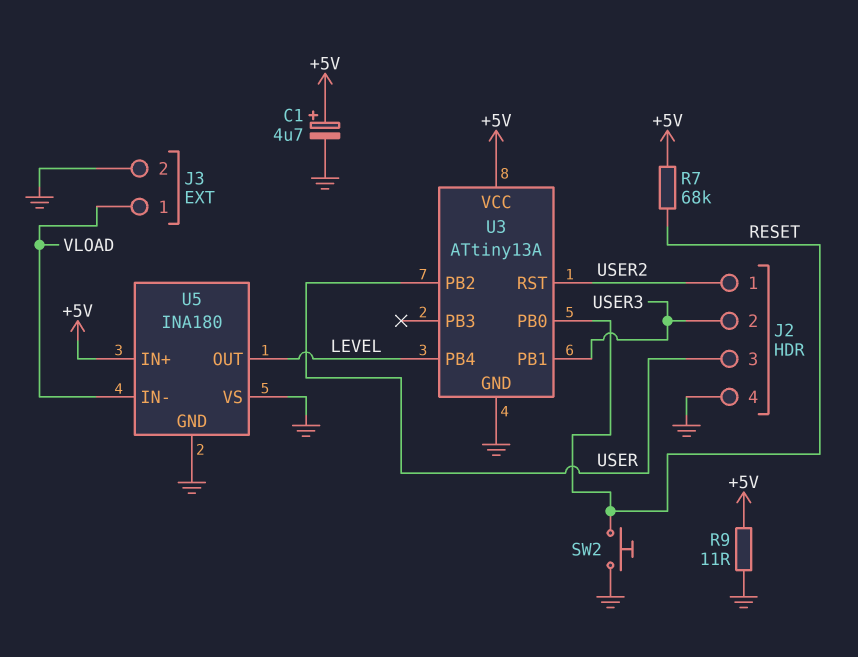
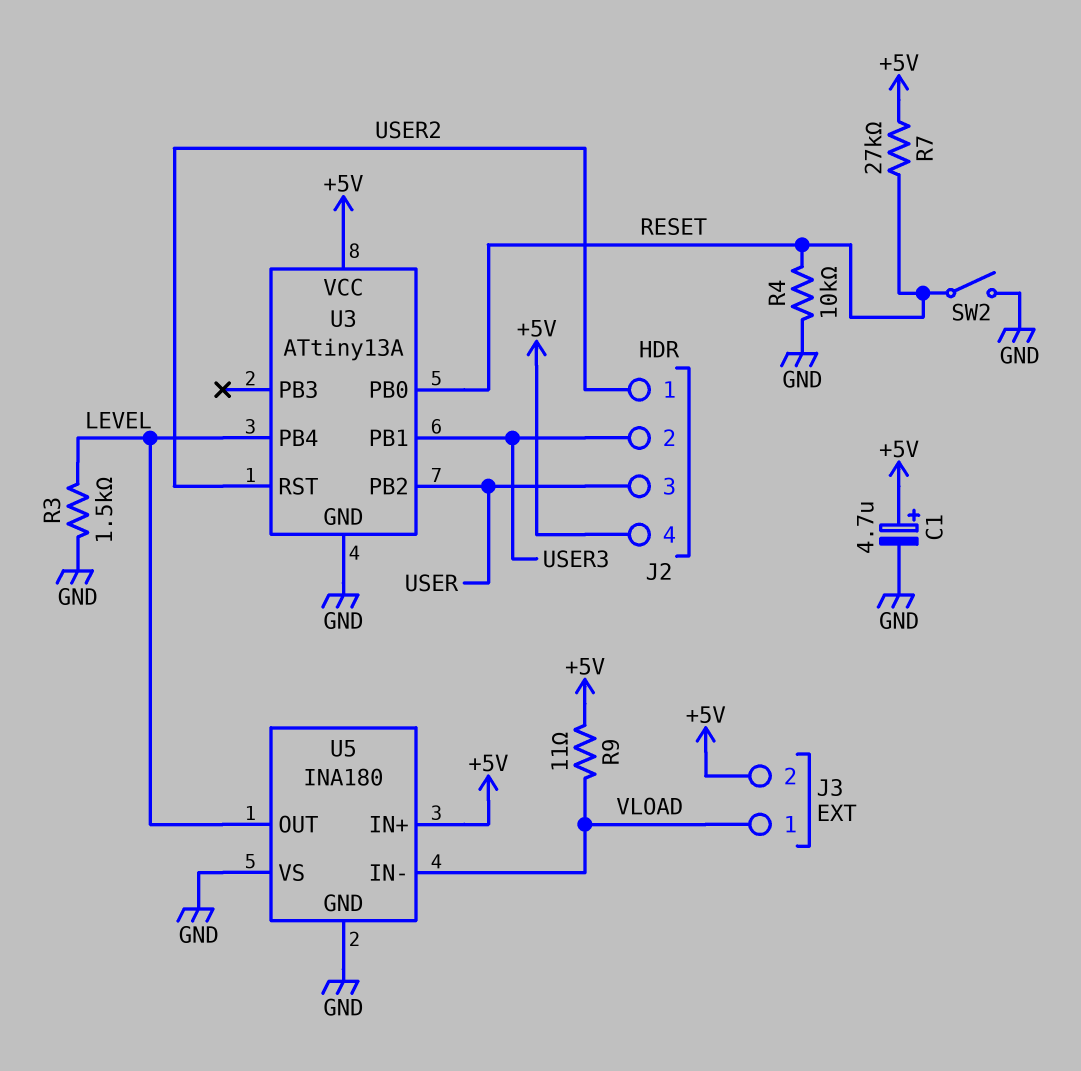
J2 pin 4: GND -> +5V
J3 pin 2: GND -> +5V
R3: none -> 1.5k (GND, LEVEL)
R4: none -> 10k (GND, RESET)
R7: 68k (+5V, RESET) -> 27k (+5V, RESET)
R9: 11 (+5V, GND) -> 11 (+5V, VLOAD)
SW2: button (GND, RESET) -> switch (GND, RESET)

